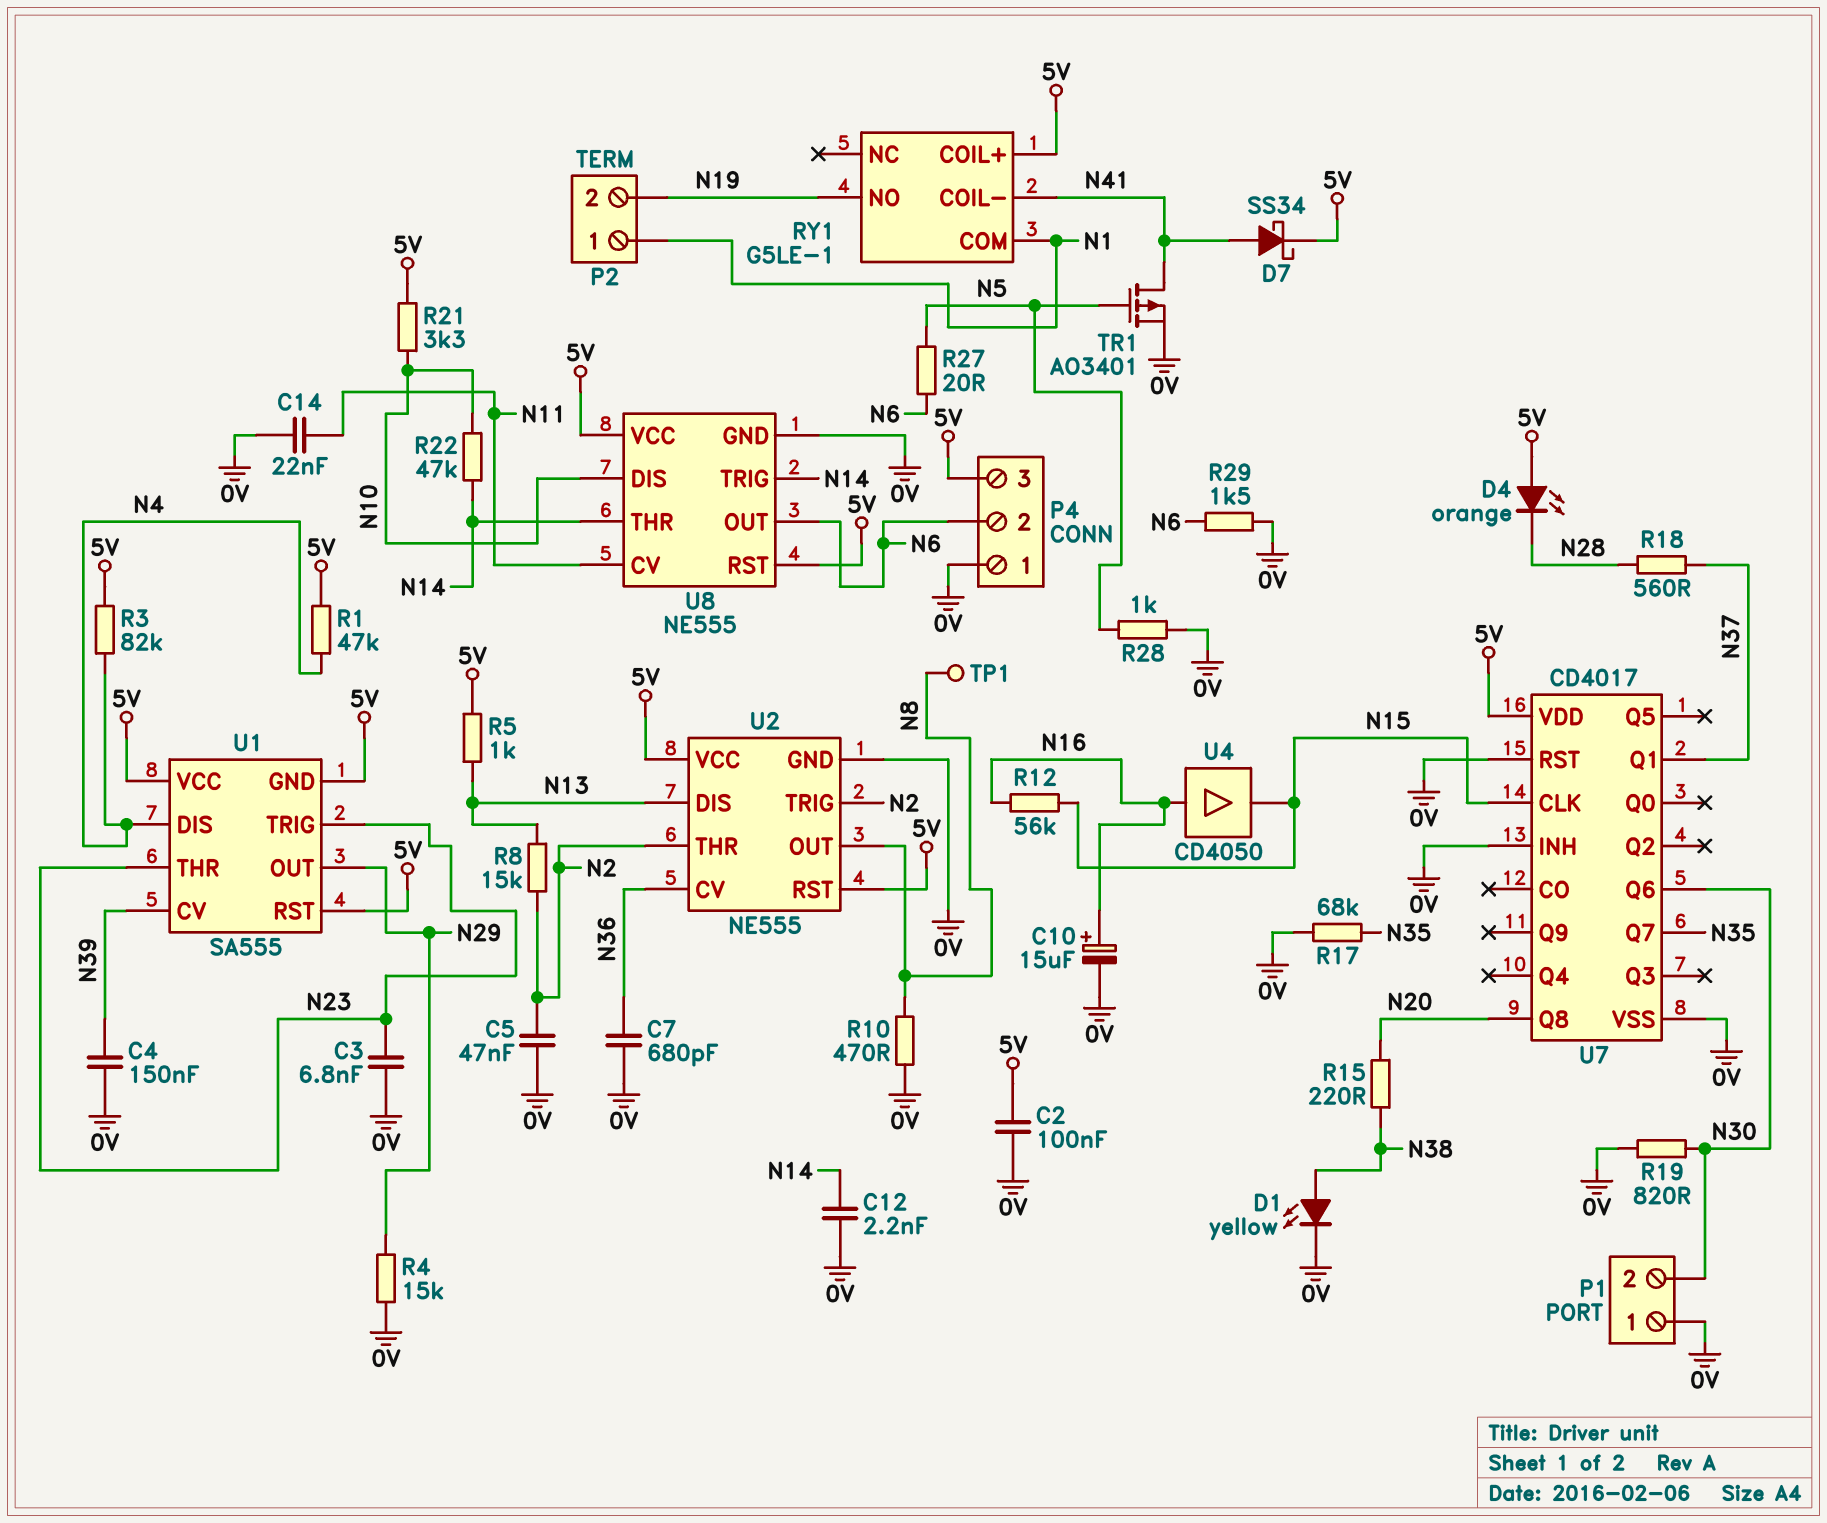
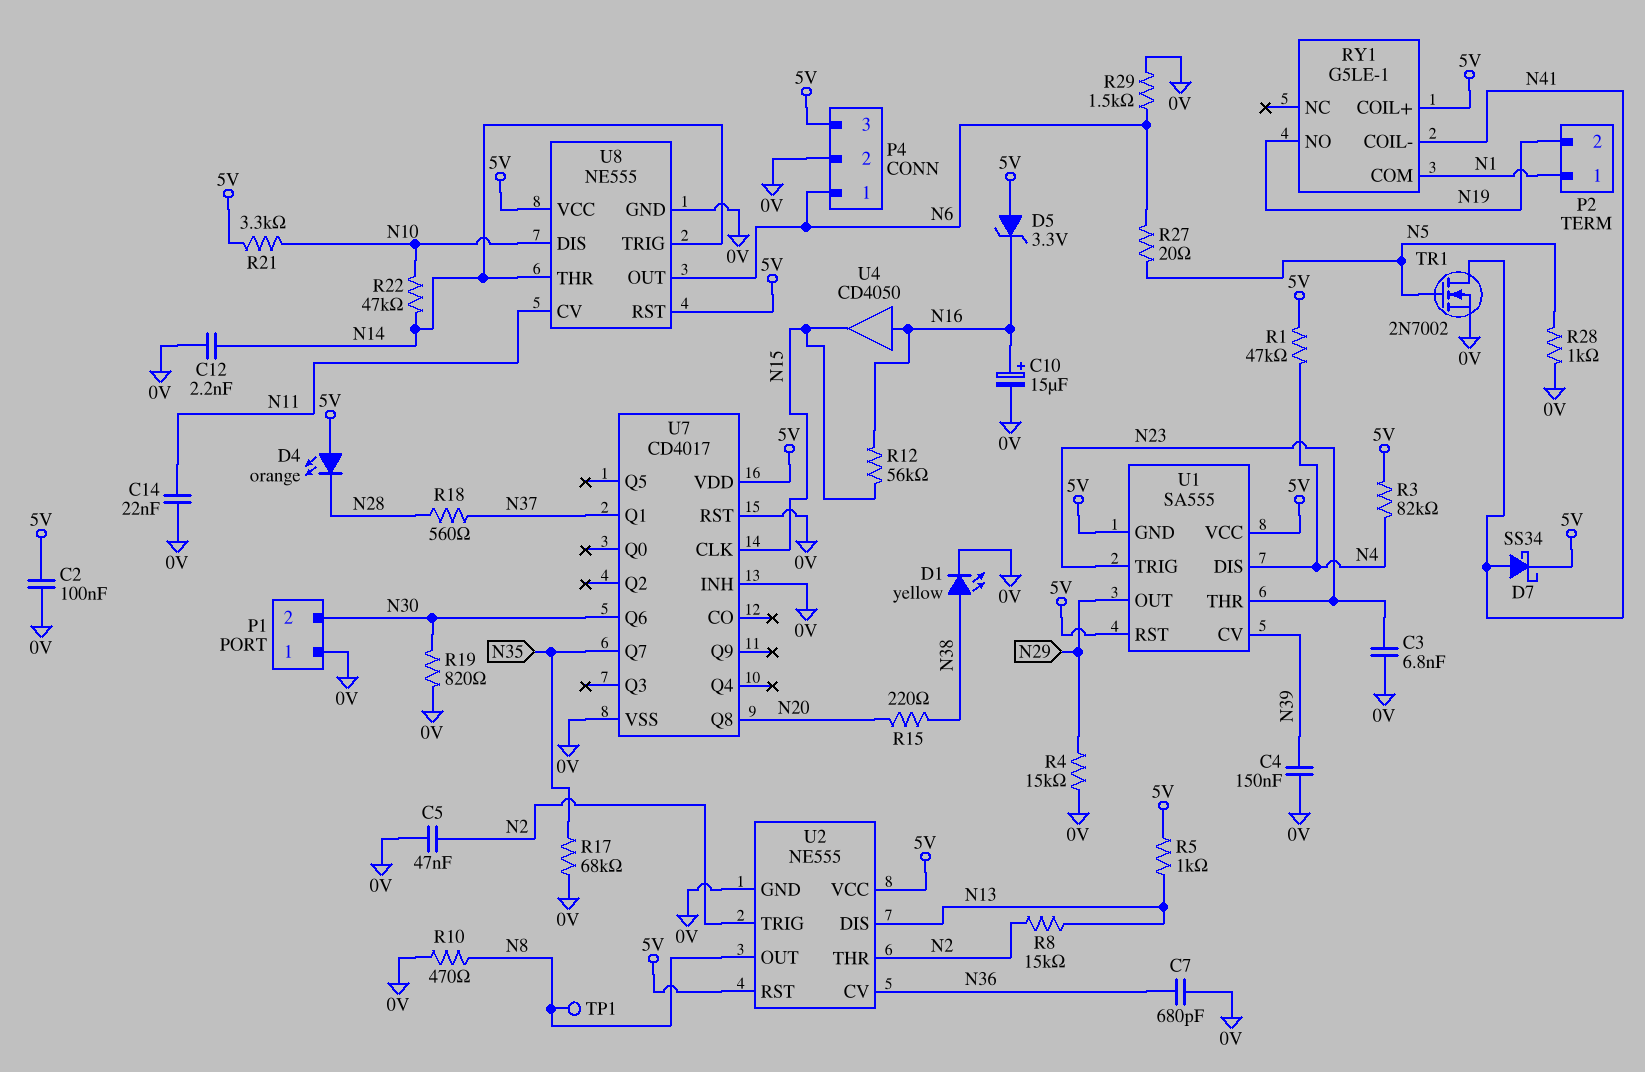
D5: none -> zener 3.3V (A 5V, K N16)
P4 pin 1: 0V -> N6
P4 pin 2: N6 -> 0V
TR1: PMOS AO3401 (G N5, D N41, S 0V) -> NMOS 2N7002 (G N5, D N41, S 0V)

